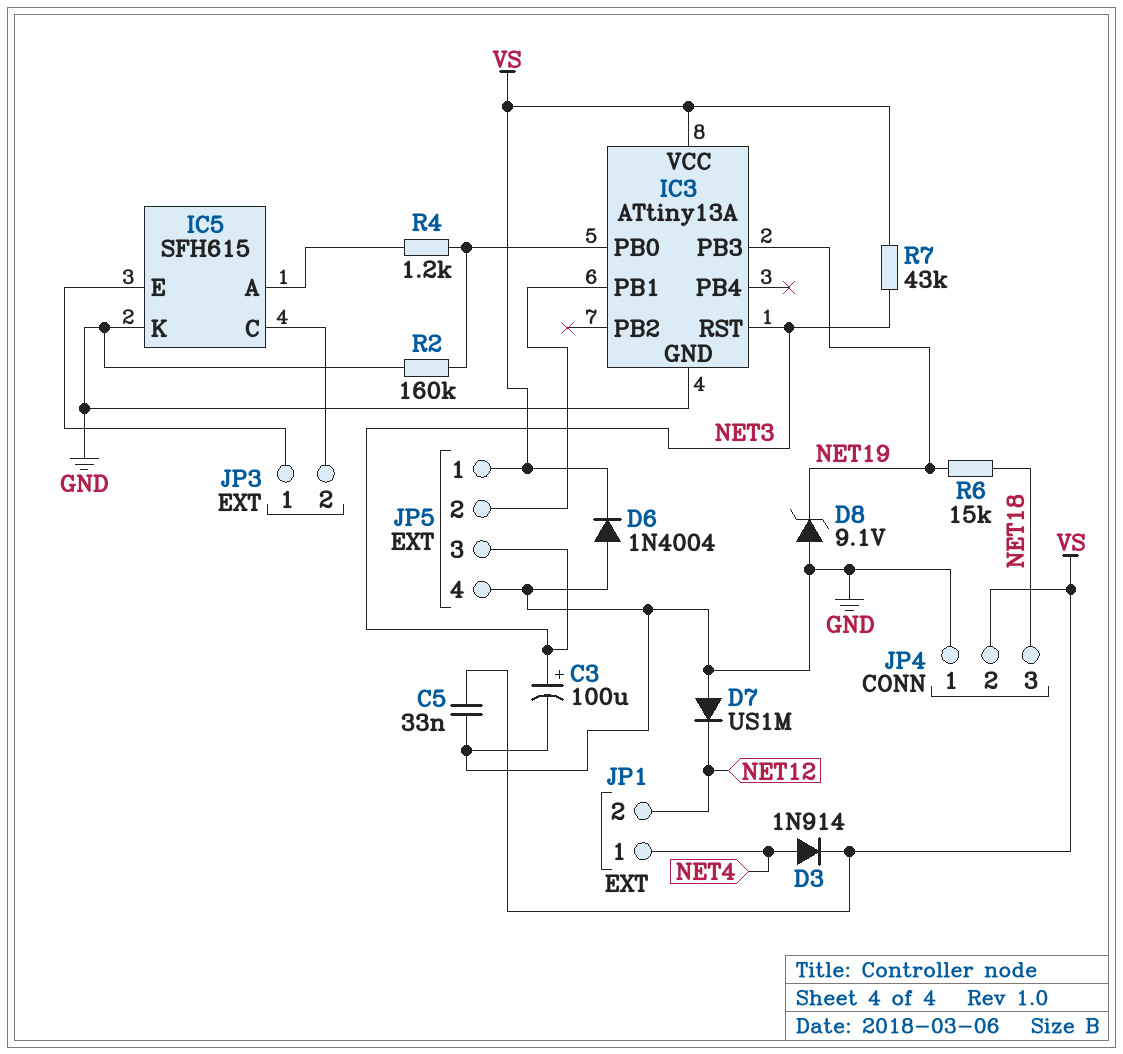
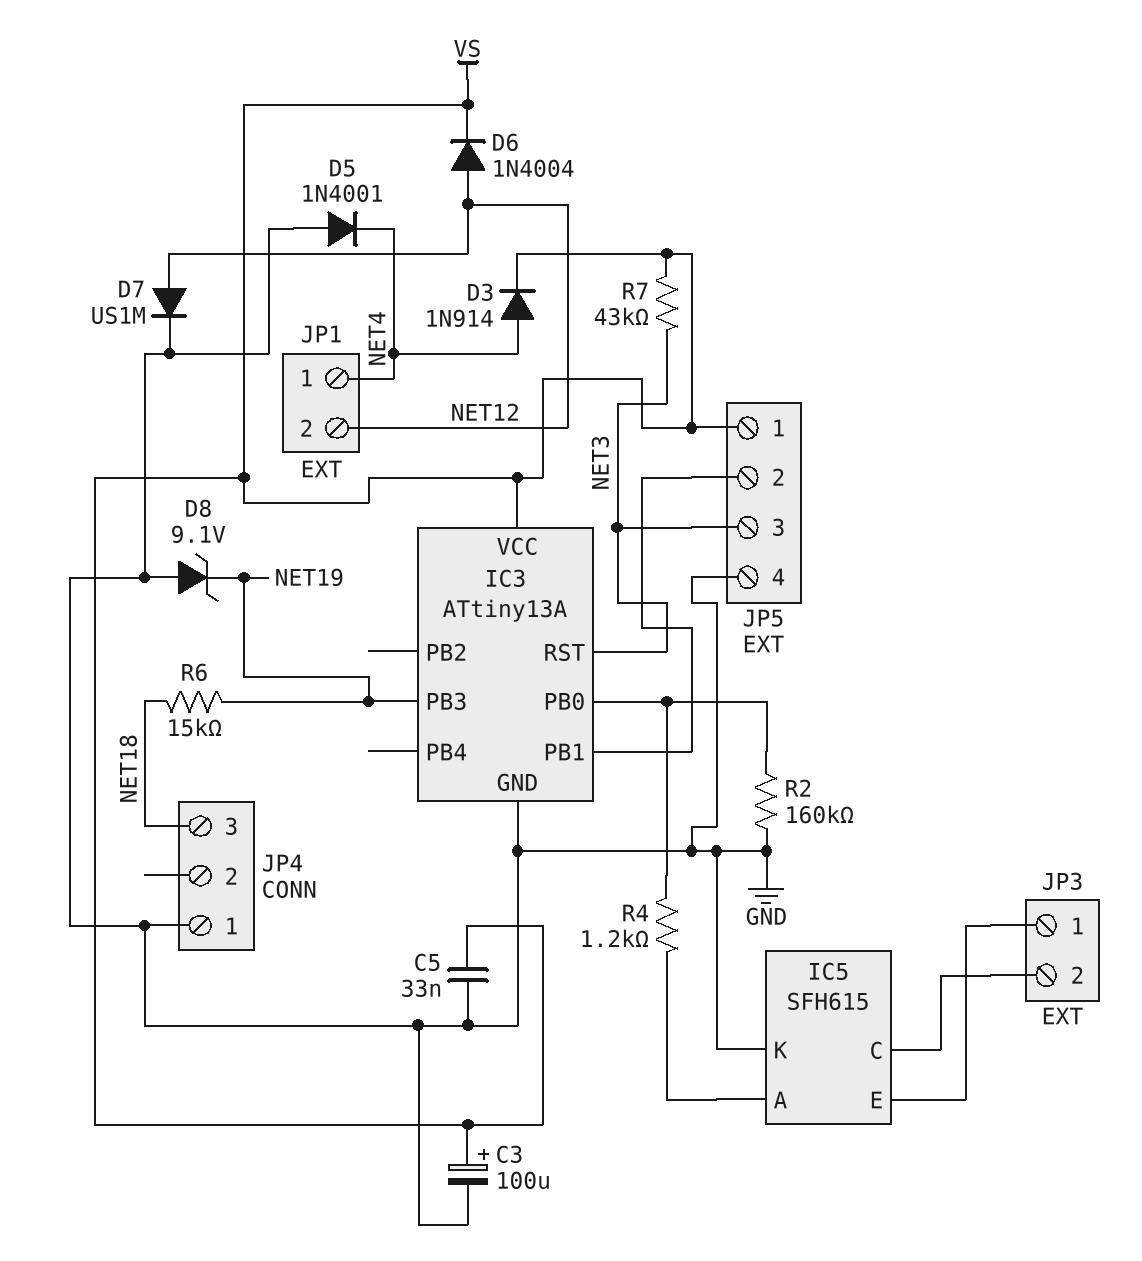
C3: 100uF (plus NET3, minus GND) -> 100uF (plus VS, minus GND)
D5: none -> diode 1N4001 (A GND, K NET4)
D6: diode 1N4004 (A GND, K VS) -> diode 1N4004 (A NET12, K VS)
D7: diode US1M (A GND, K NET12) -> diode US1M (A NET12, K GND)
JP4 pin 2: VS -> none

